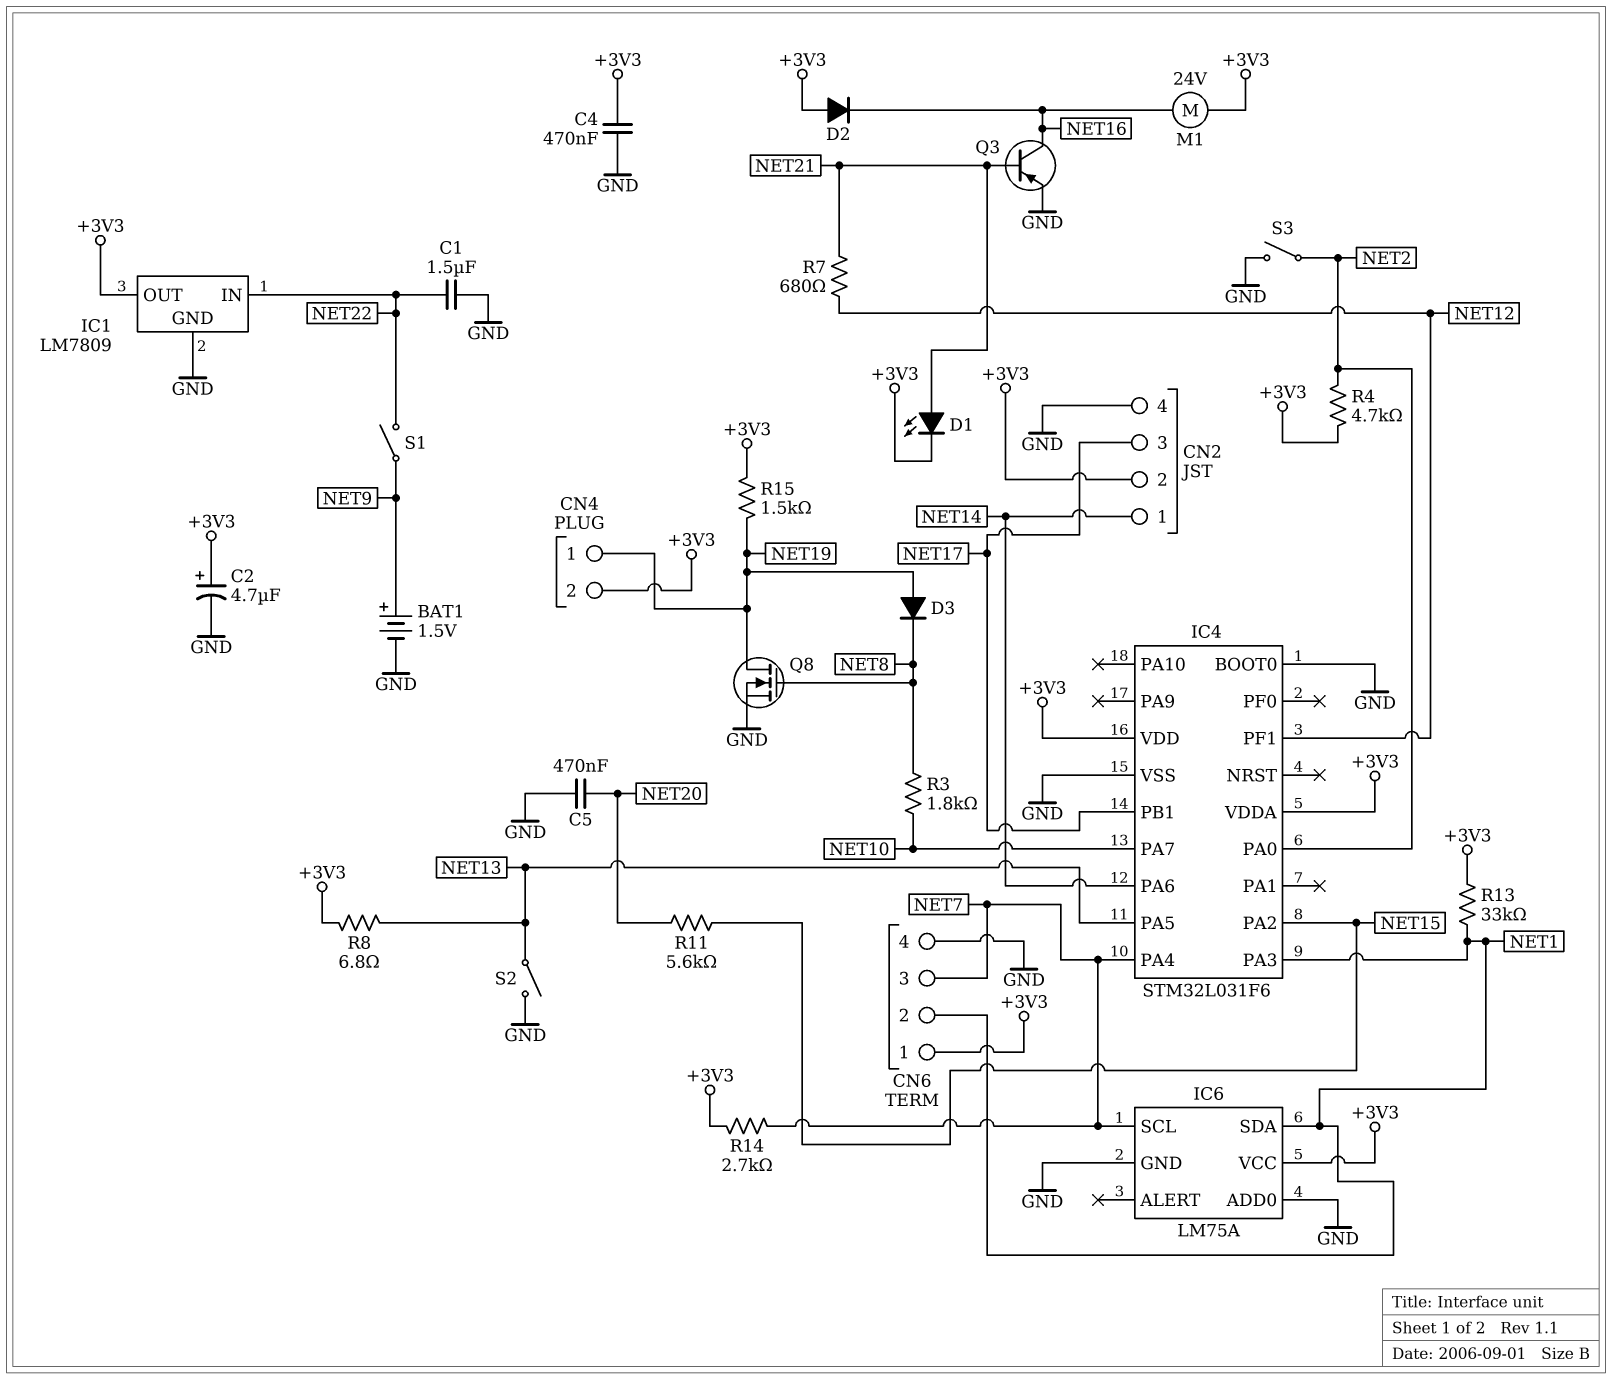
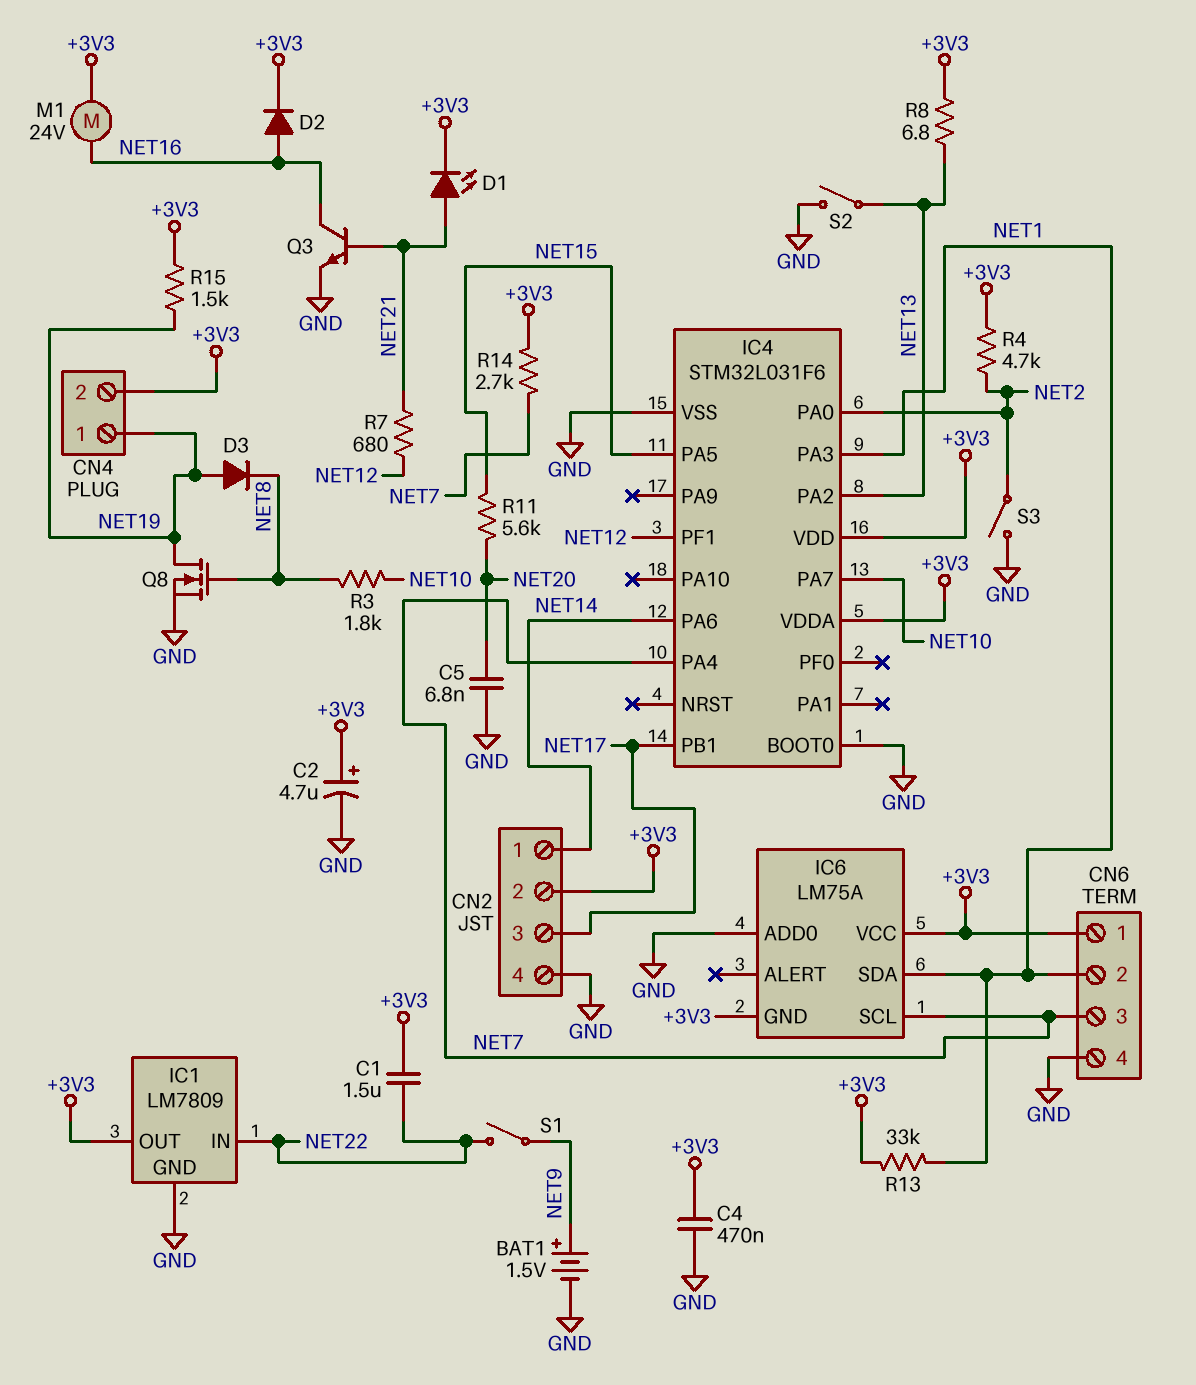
C1: 1.5uF (GND, NET22) -> 1.5uF (+3V3, NET22)
C5: 470nF (GND, NET20) -> 6.8nF (GND, NET20)
D2: diode (A +3V3, K NET16) -> diode (A NET16, K +3V3)
IC4 pin PA2: NET15 -> NET13
IC4 pin PA5: NET13 -> NET15
IC6 pin GND: GND -> +3V3
Q3: PNP (B NET21, C NET16, E GND) -> NPN (B NET21, C NET16, E GND)

